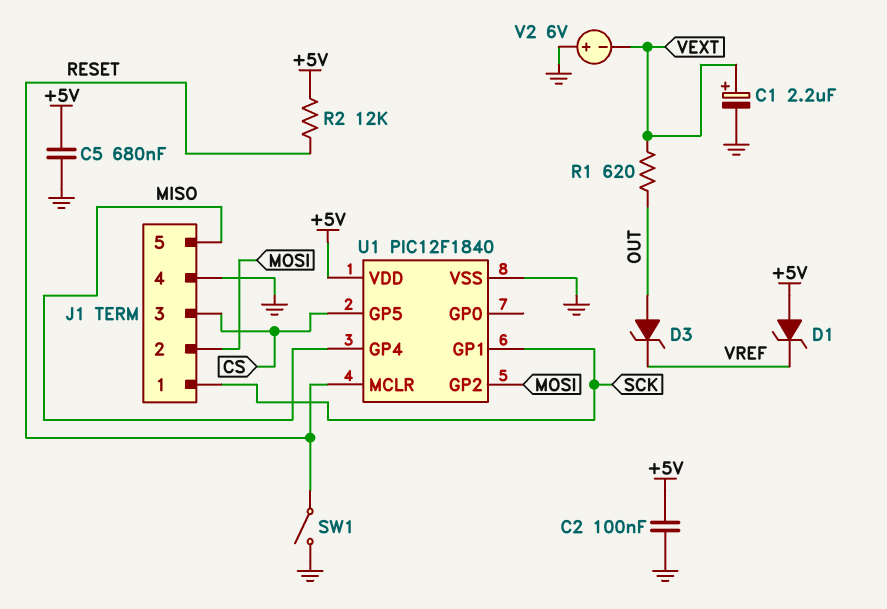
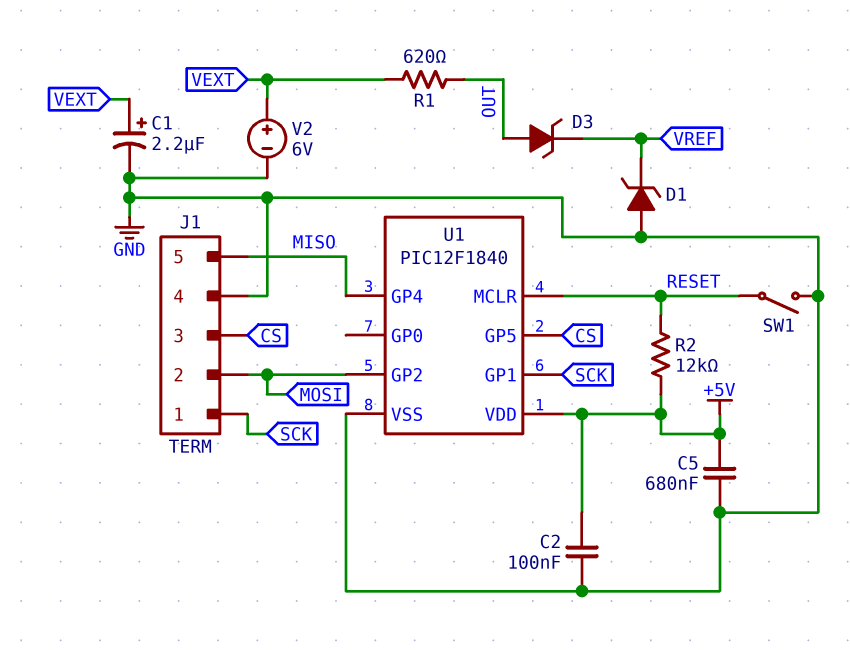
D1: zener (A +5V, K VREF) -> zener (A GND, K VREF)
V2: 6V (plus GND, minus VEXT) -> 6V (plus VEXT, minus GND)

